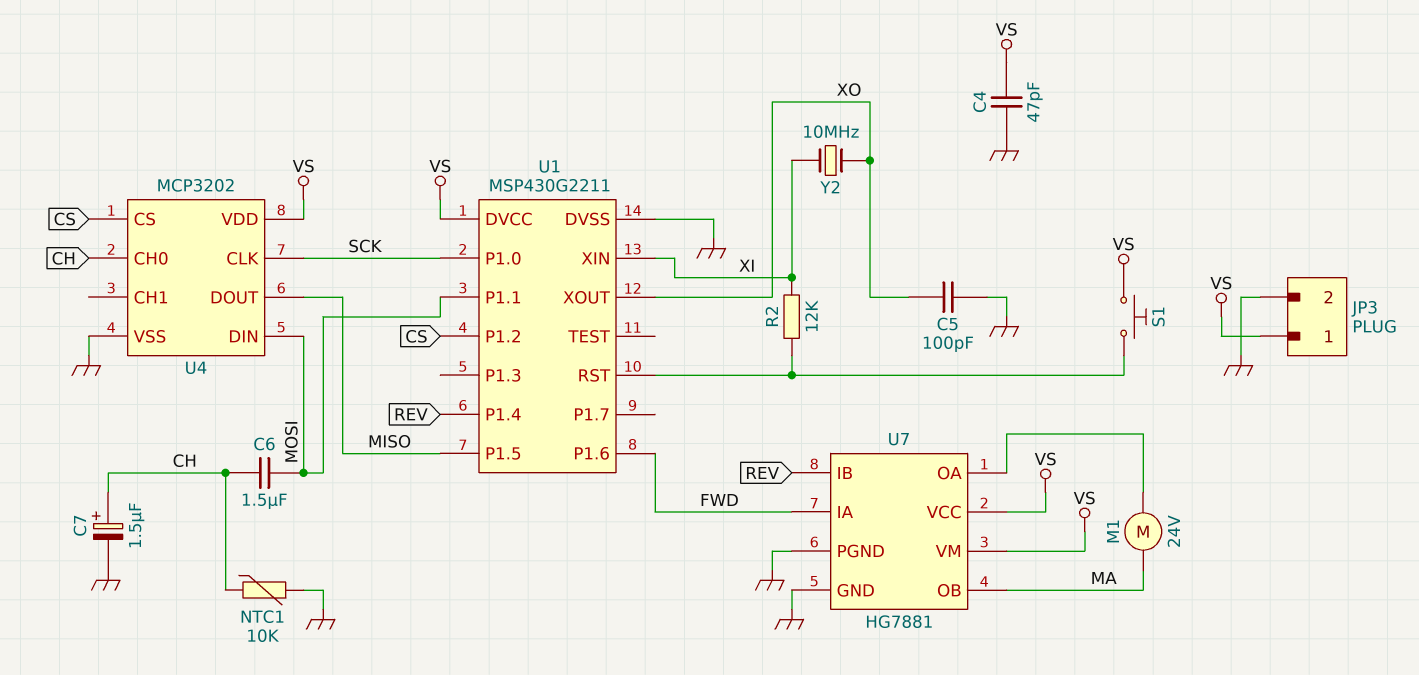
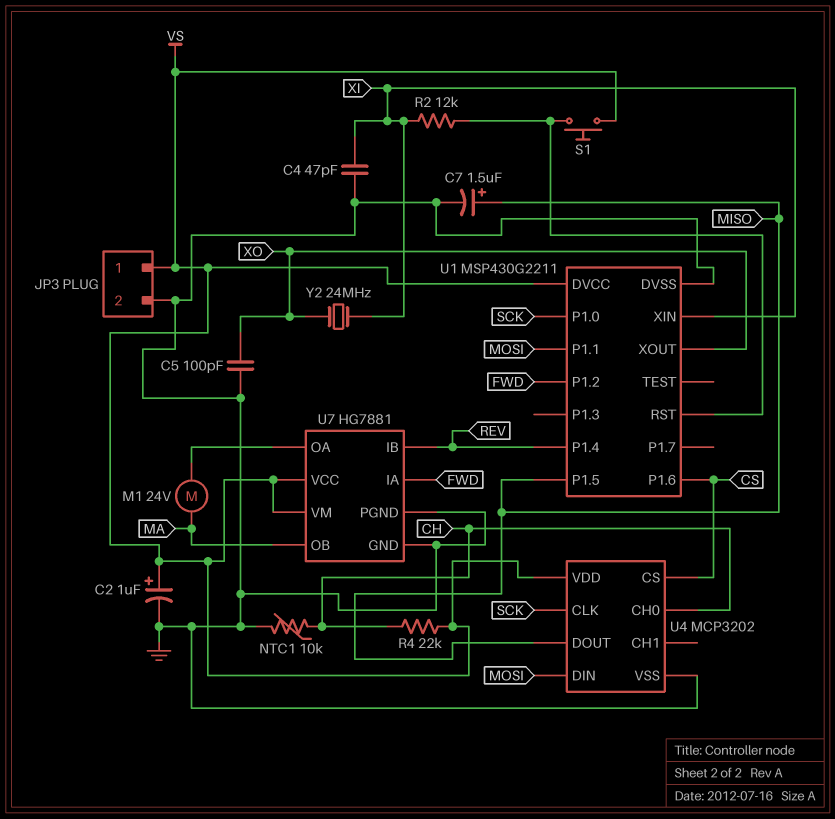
C2: none -> 1uF (plus VS, minus GND)
C4: 47pF (GND, VS) -> 47pF (GND, XI)
C6: 1.5uF (CH, MOSI) -> none
C7: 1.5uF (plus CH, minus GND) -> 1.5uF (plus MISO, minus GND)
R4: none -> 22k (CH, VS)
U1 pin P1.2: CS -> FWD
U1 pin P1.6: FWD -> CS
Y2: 10MHz (XI, XO) -> 24MHz (XI, XO)

